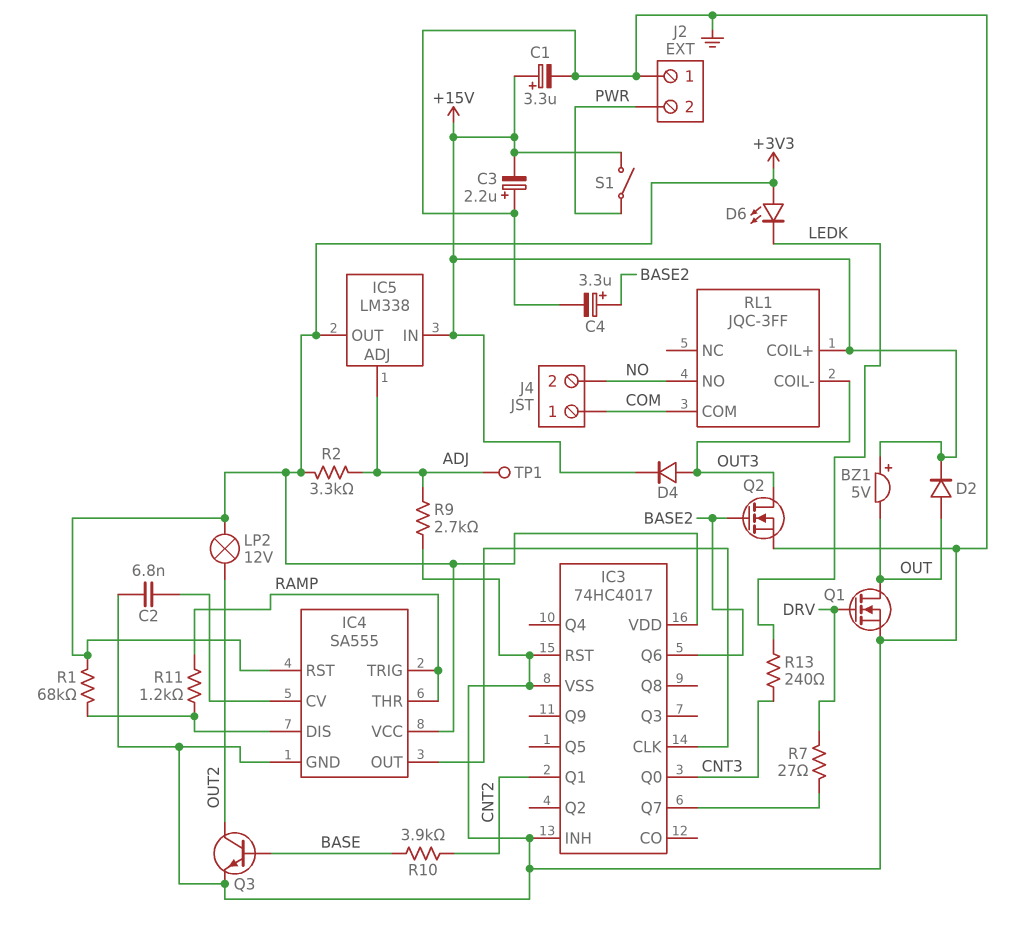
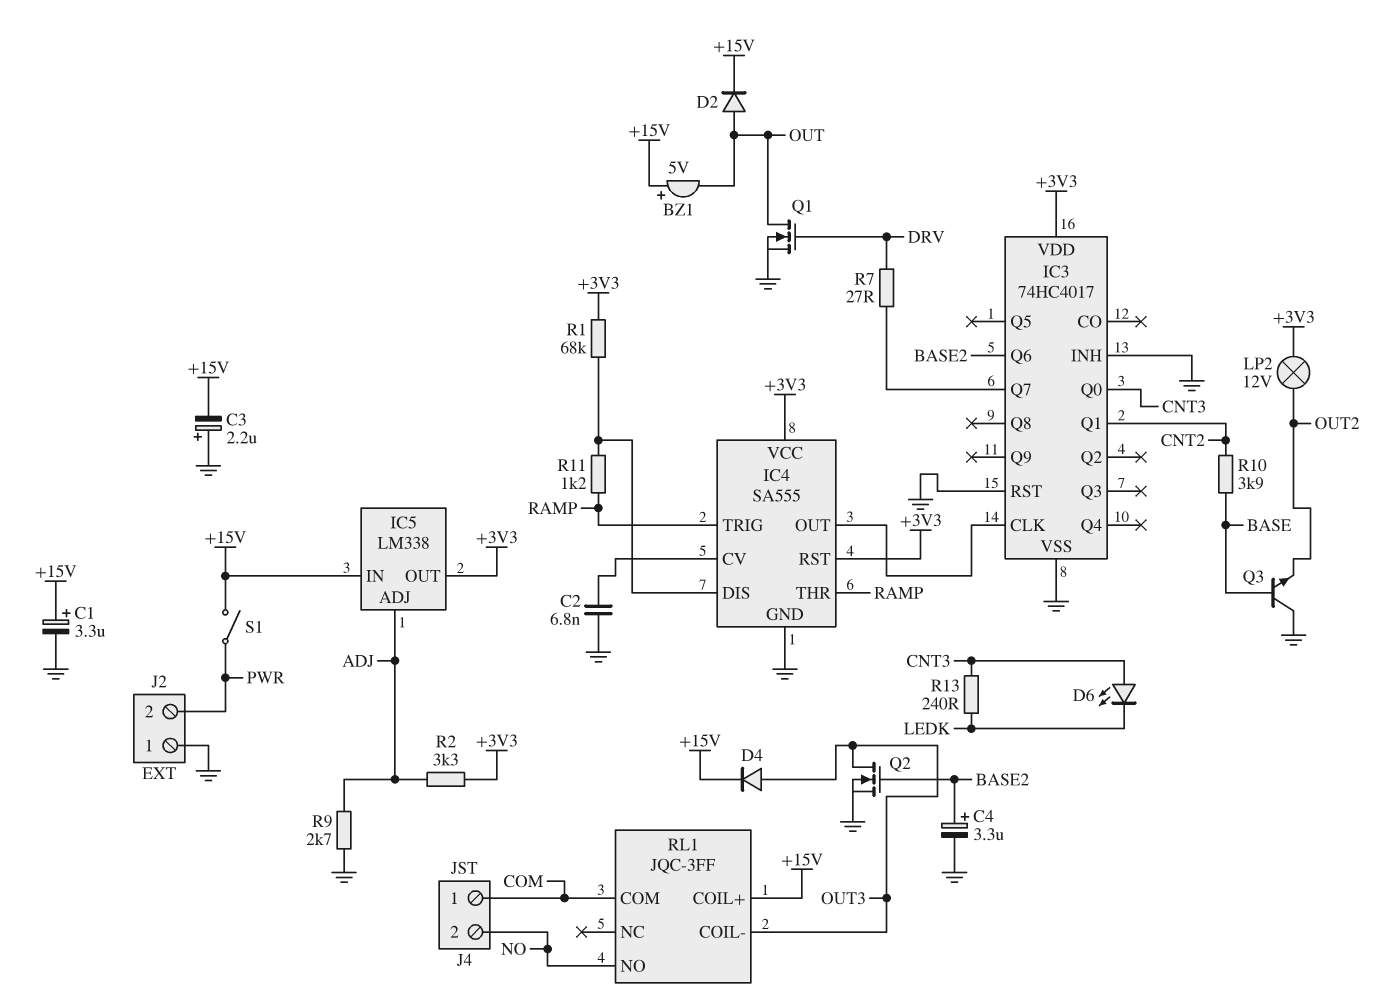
D6: LED (A +3V3, K LEDK) -> LED (A CNT3, K LEDK)
Q3: NPN (B BASE, C OUT2, E GND) -> NPN (B BASE, C GND, E OUT2)
TP1: test point (ADJ) -> none

